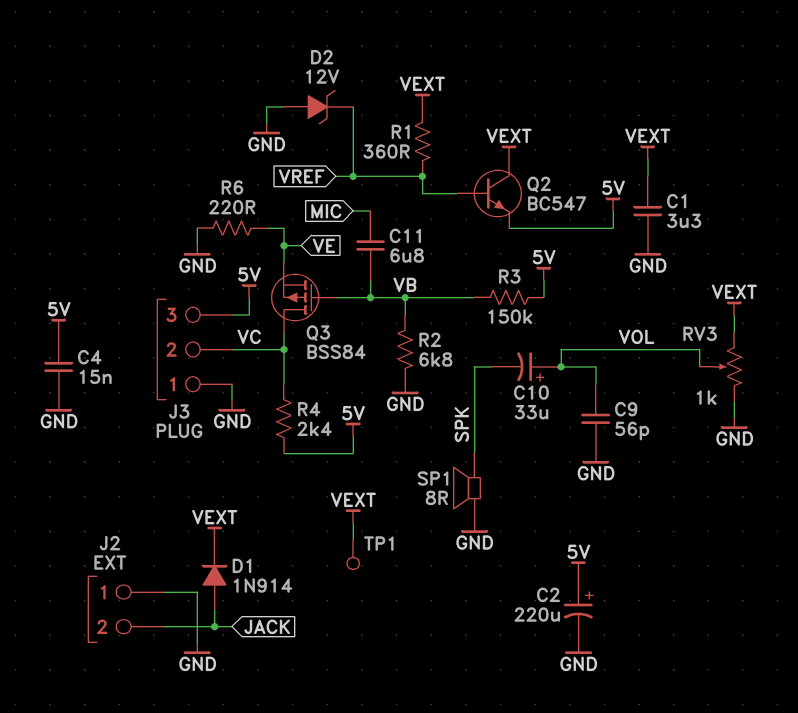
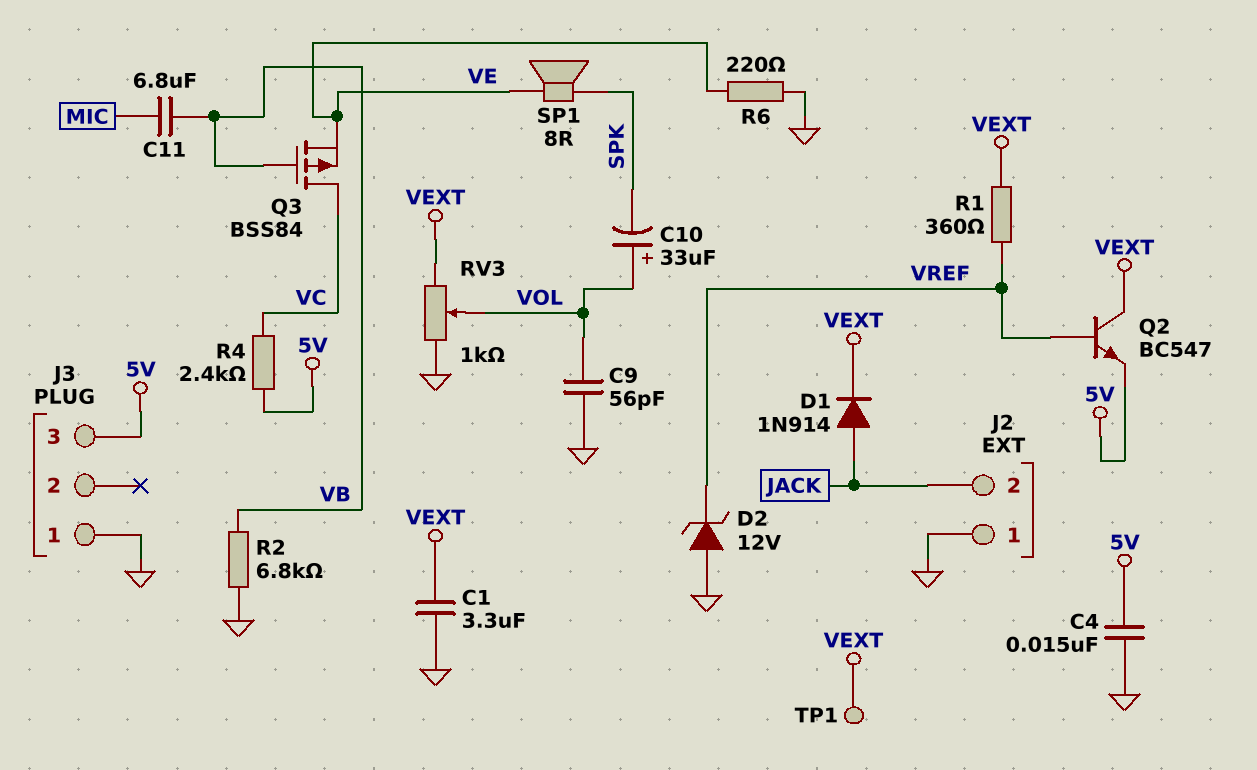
C2: 220uF (plus 5V, minus GND) -> none
J3 pin 2: VC -> none
R3: 150k (5V, VB) -> none
SP1: speaker 8R (GND, SPK) -> speaker 8R (SPK, VE)

